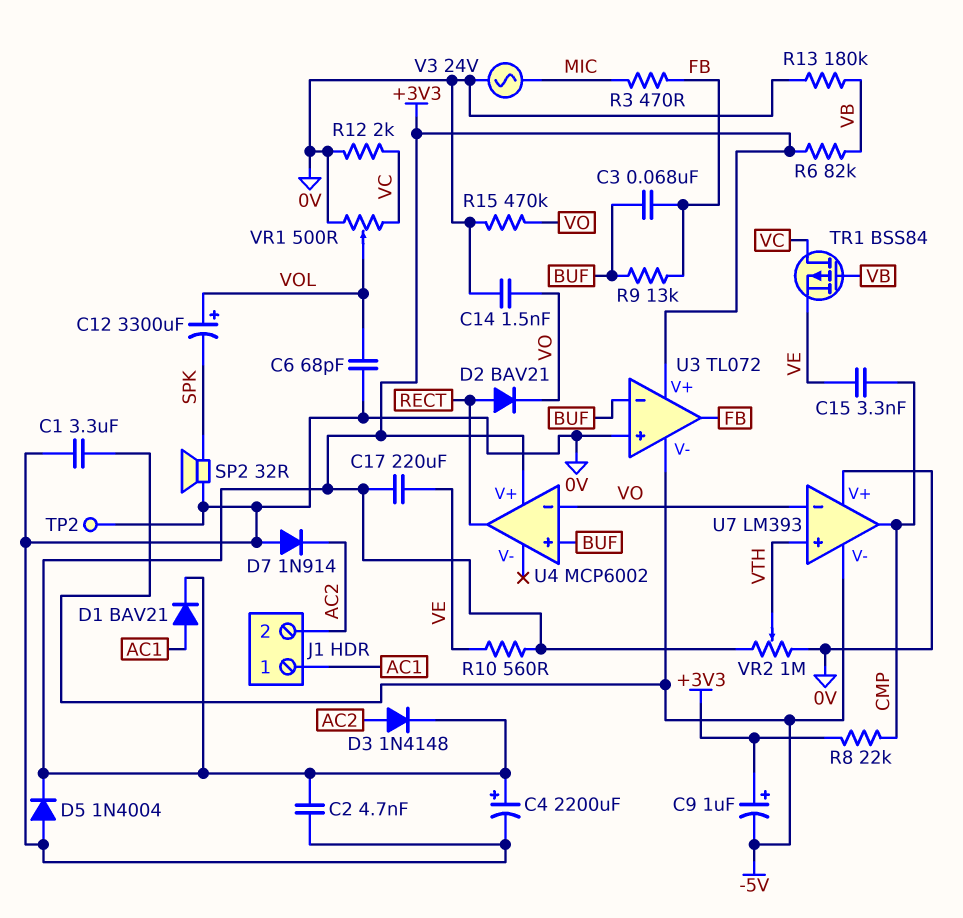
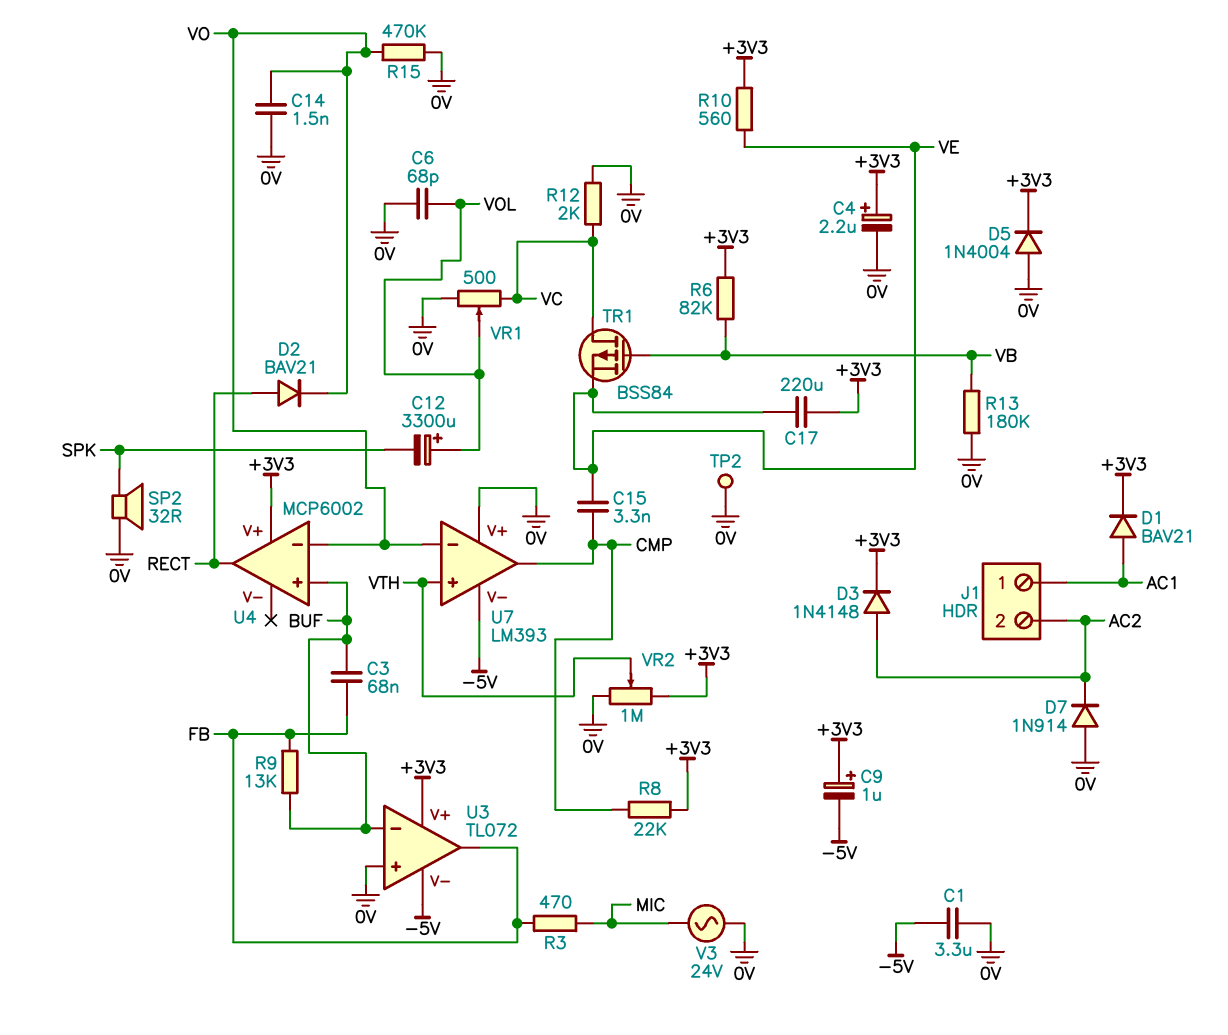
C2: 4.7nF (+3V3, 0V) -> none
C4: 2200uF (plus +3V3, minus 0V) -> 2.2uF (plus +3V3, minus 0V)

